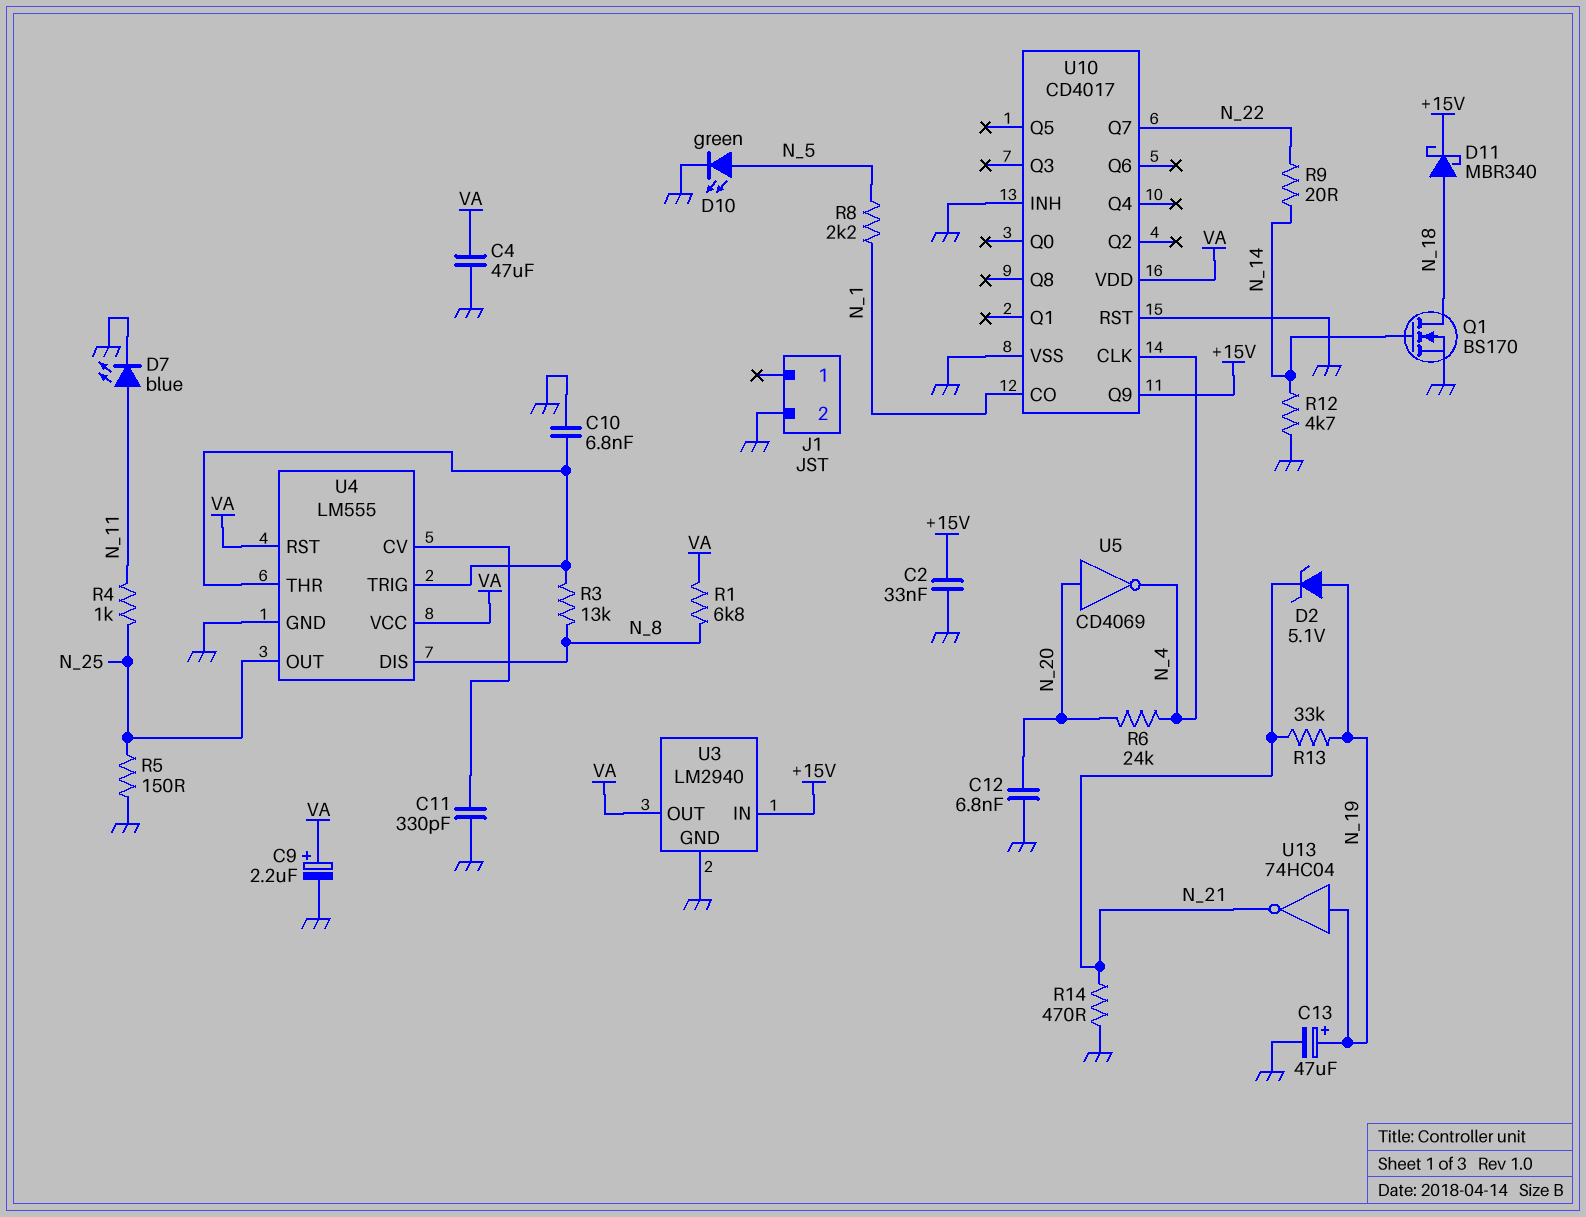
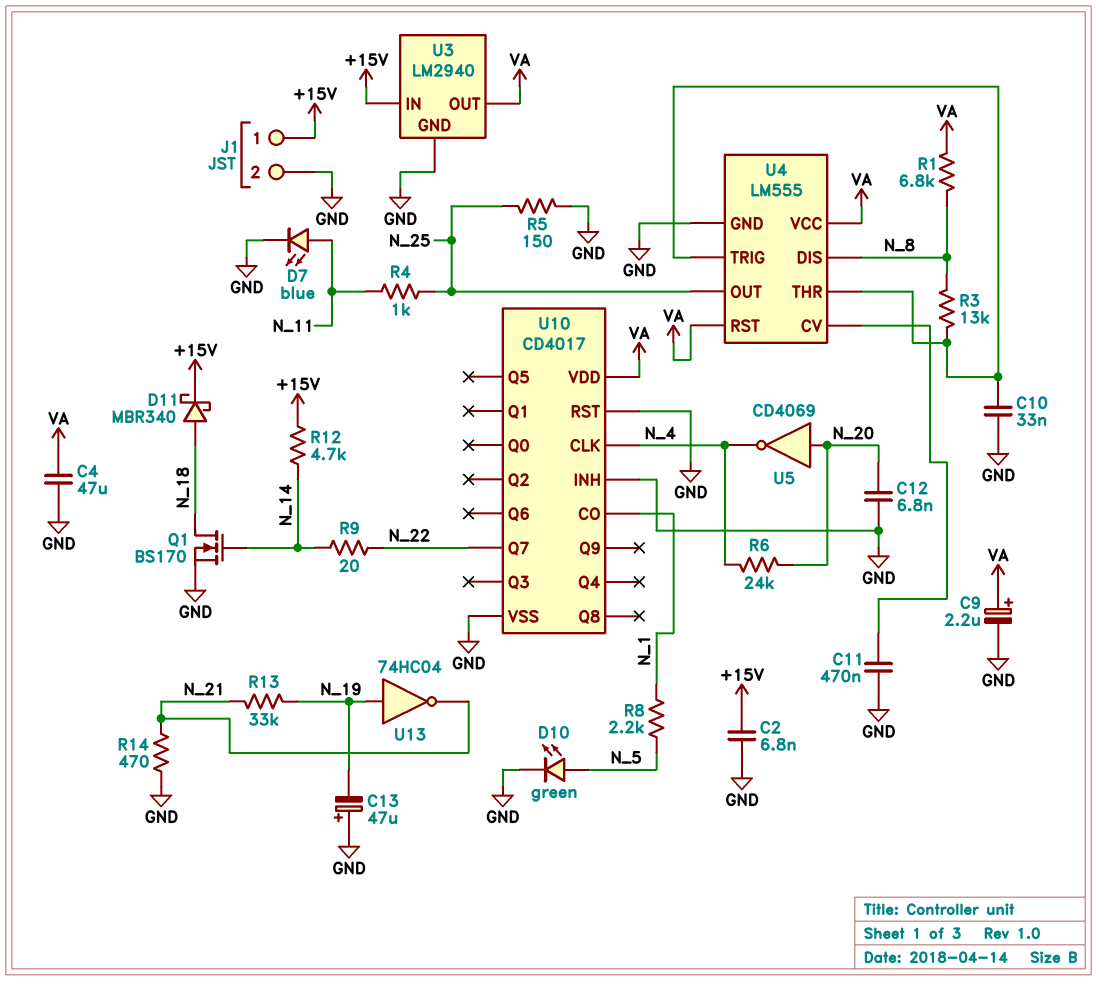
C2: 33nF (+15V, GND) -> 6.8nF (+15V, GND)
C10: 6.8nF (GND, U4/THR) -> 33nF (GND, U4/THR)
C11: 330pF (GND, U4/CV) -> 470nF (GND, U4/CV)
C13: 47uF (plus N_19, minus GND) -> 47uF (plus GND, minus N_19)
D2: zener 5.1V (A N_19, K N_21) -> none
J1 pin 1: none -> +15V
R12: 4.7k (GND, N_14) -> 4.7k (+15V, N_14)
U10 pin Q9: +15V -> none

